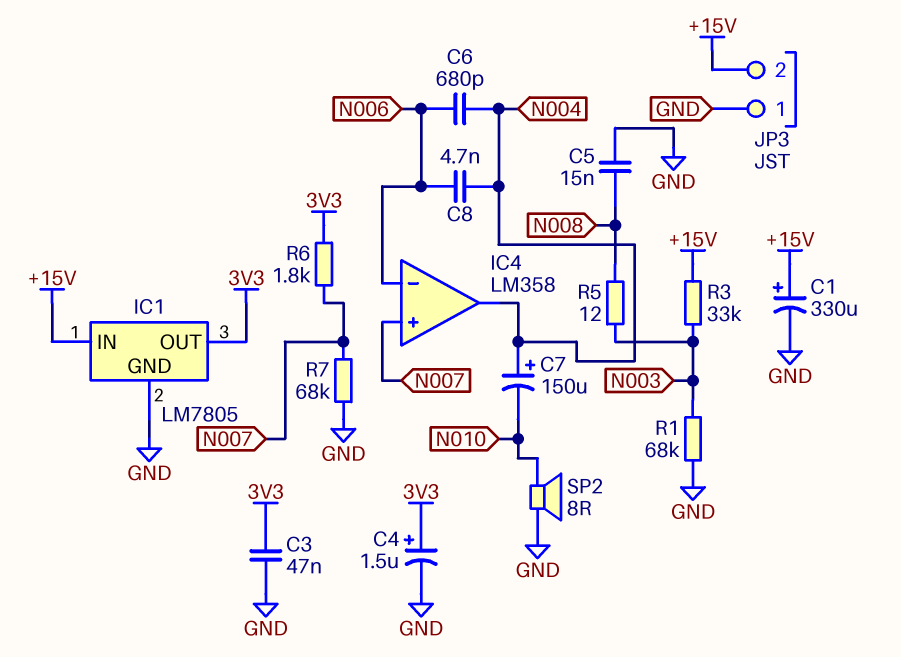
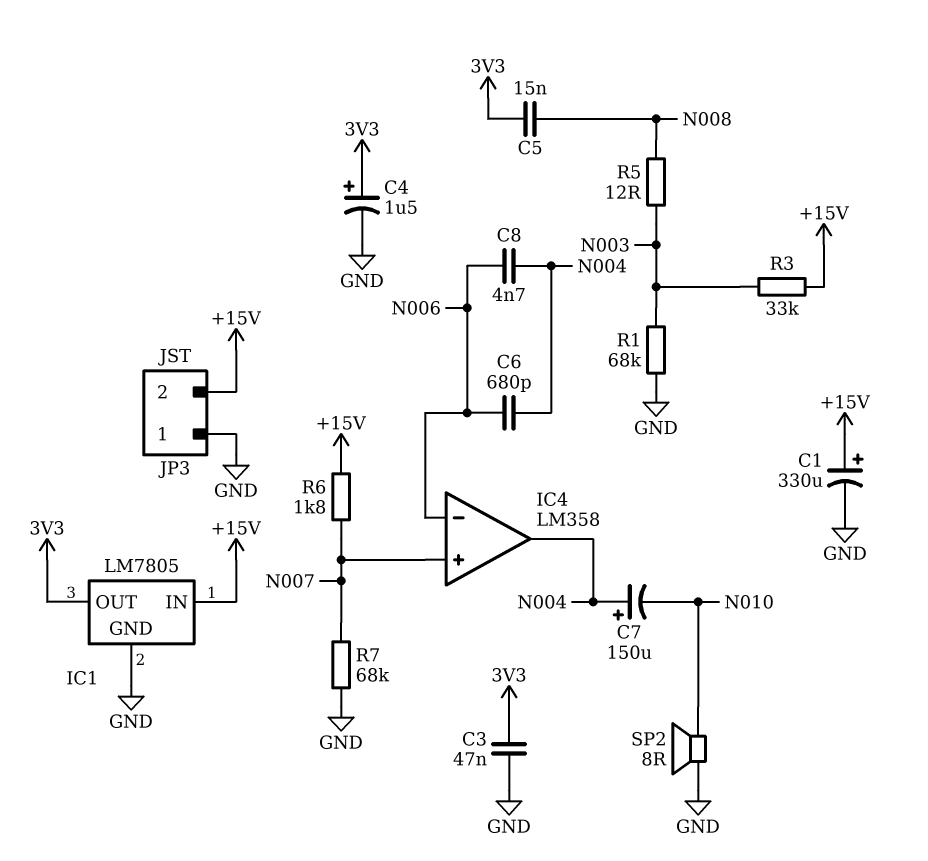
C5: 15nF (GND, N008) -> 15nF (3V3, N008)
R6: 1.8k (3V3, N007) -> 1.8k (+15V, N007)

